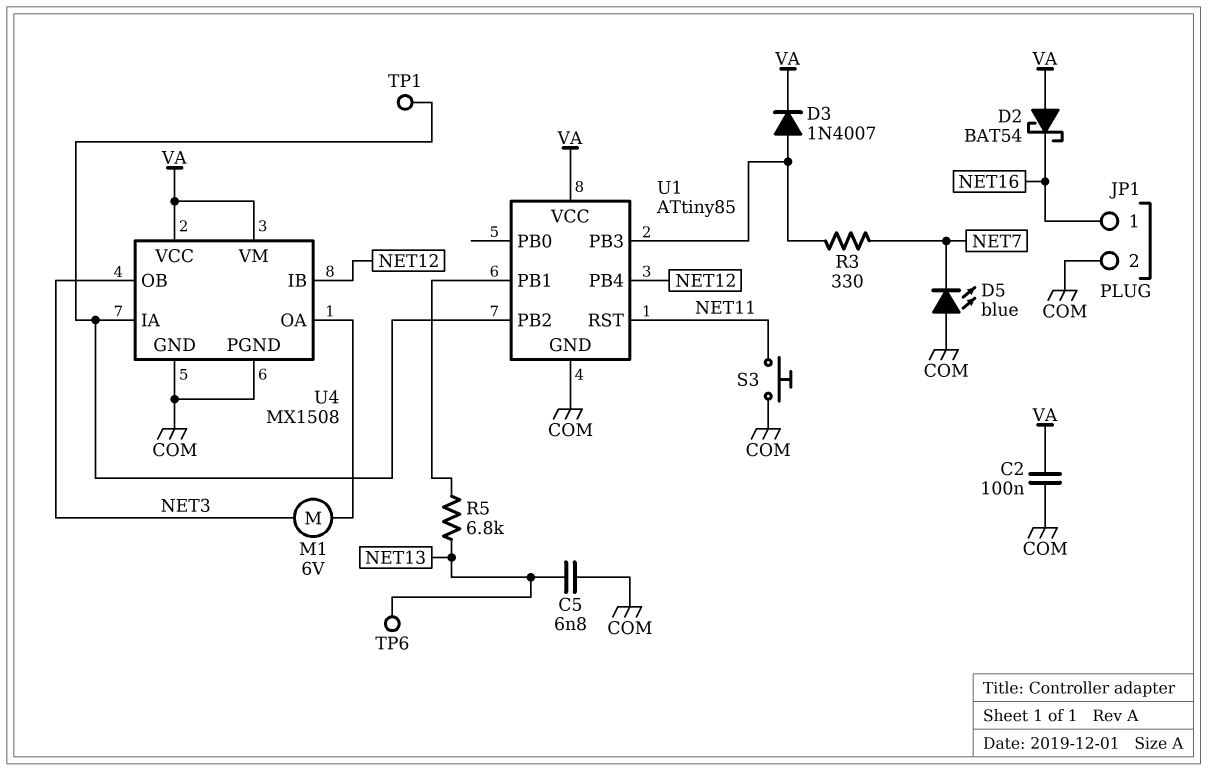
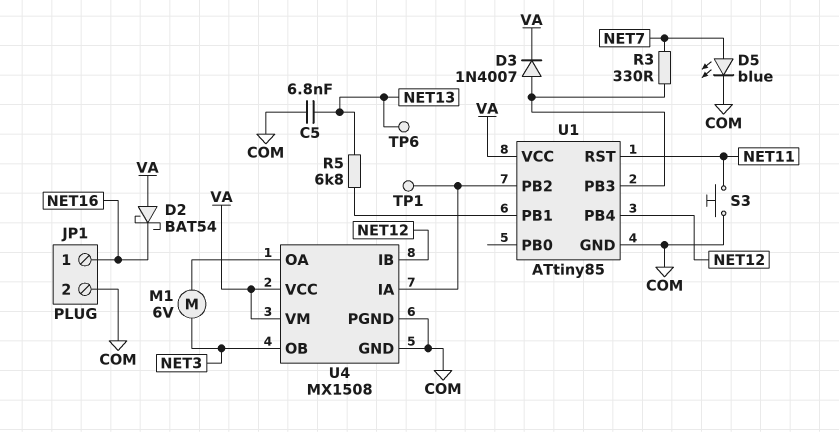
C2: 100nF (COM, VA) -> none
D5: LED blue (A COM, K NET7) -> LED blue (A NET7, K COM)

